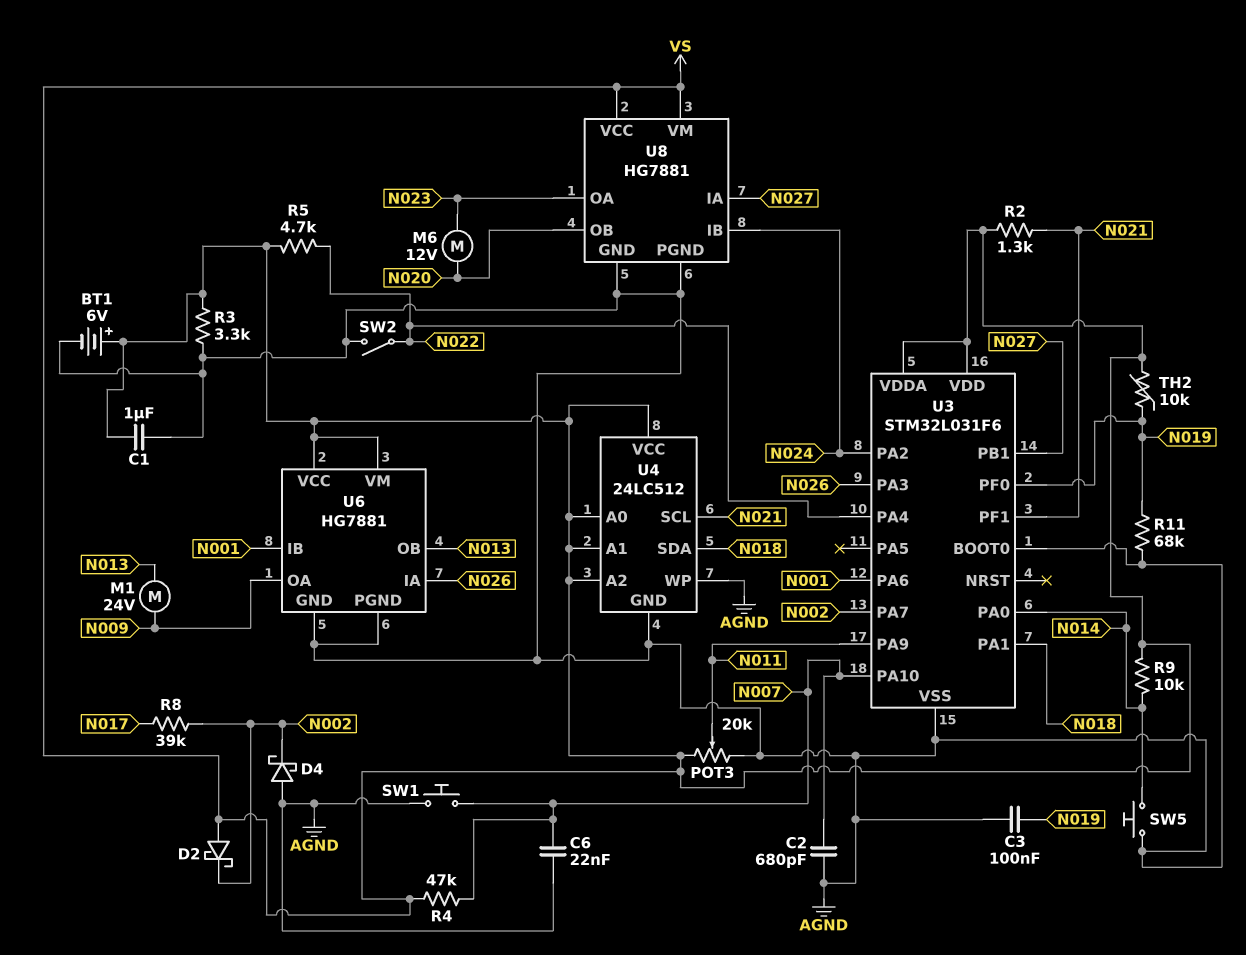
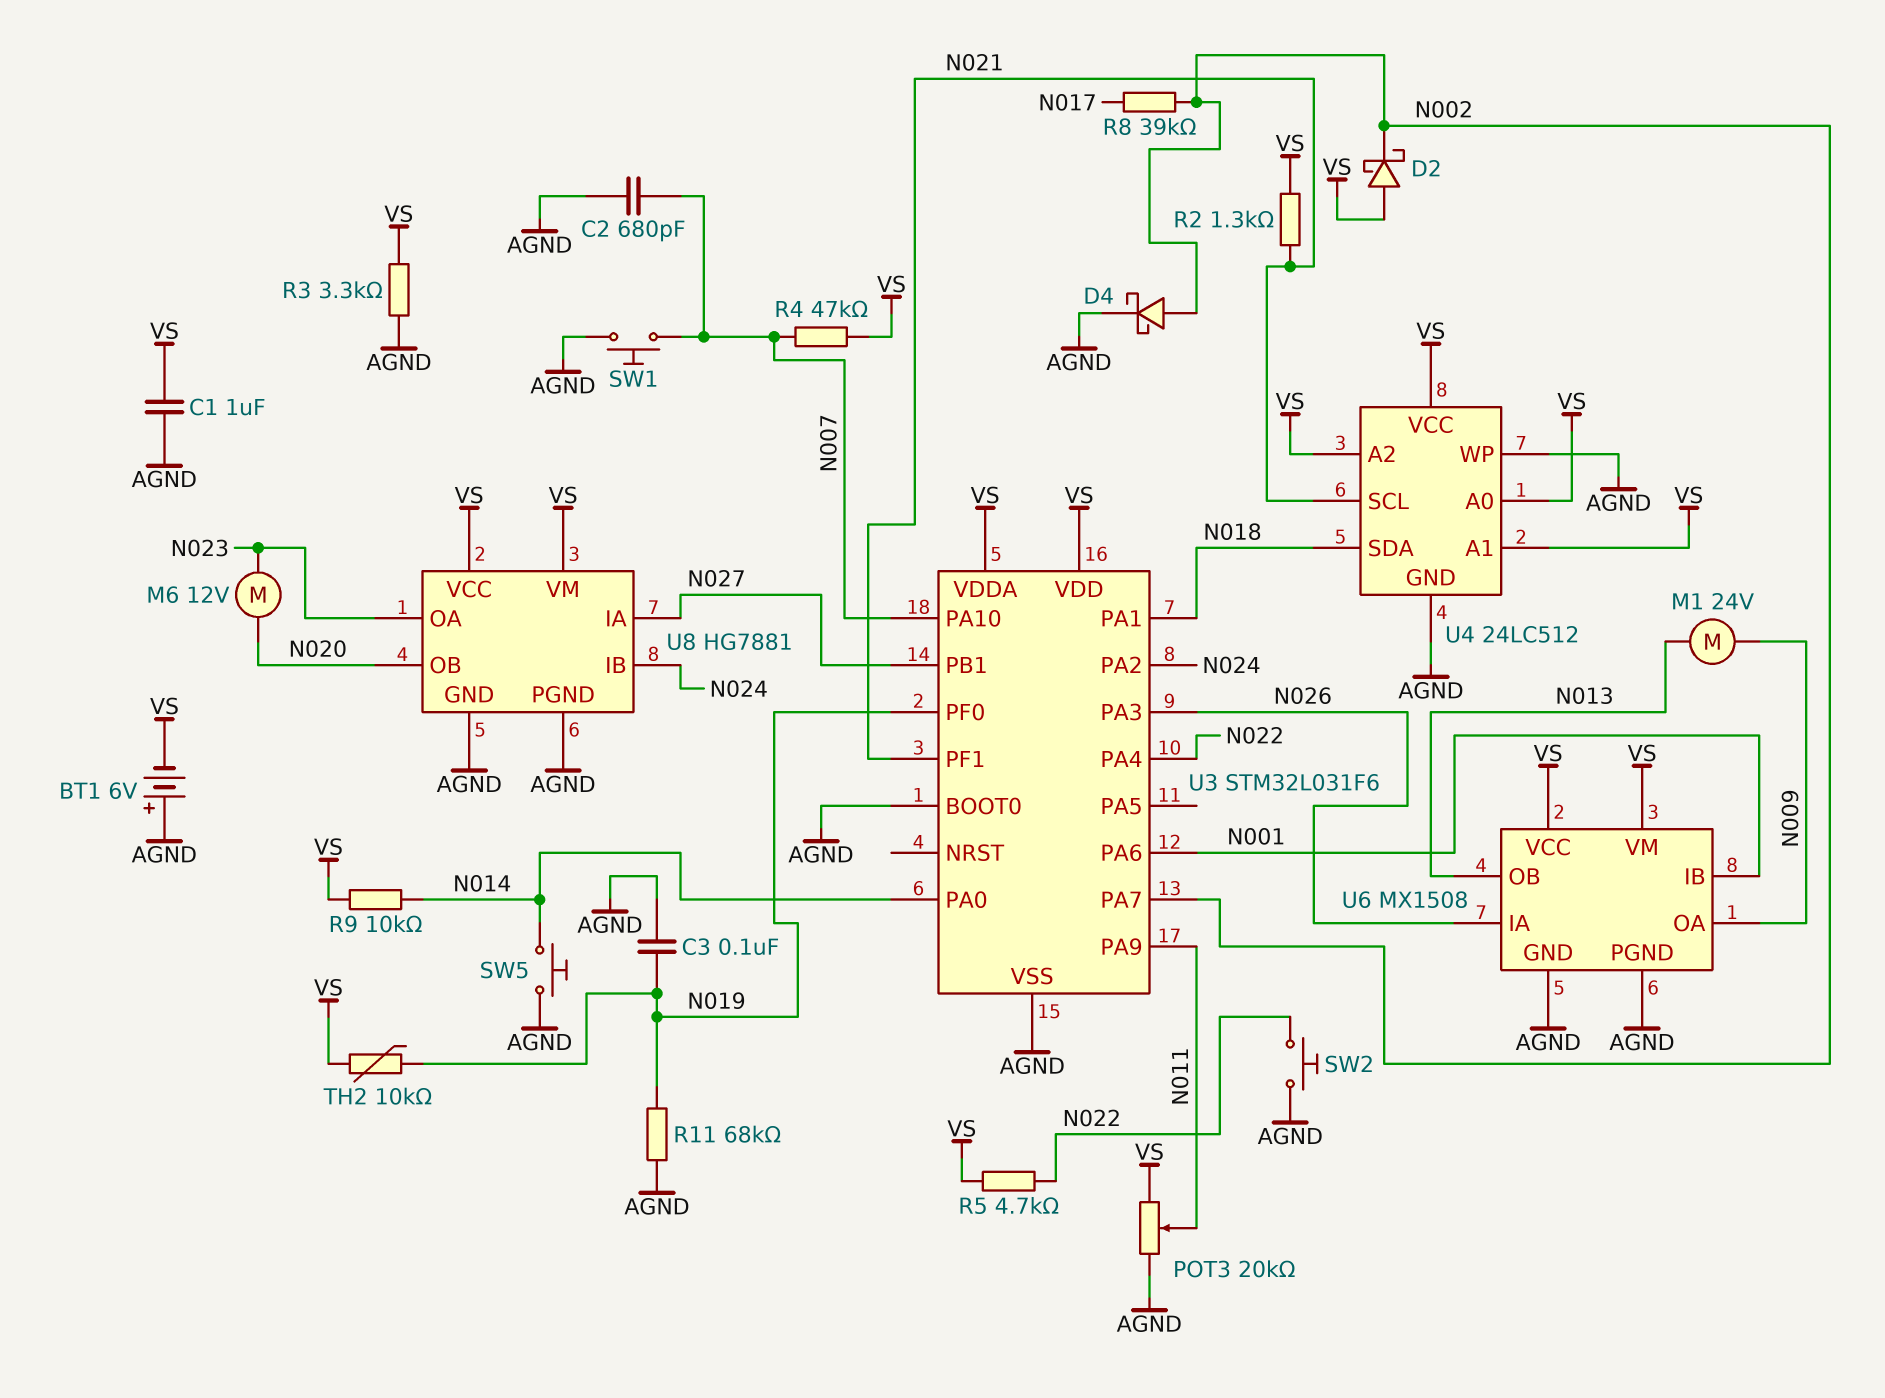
BT1: 6V (plus VS, minus AGND) -> 6V (plus AGND, minus VS)
C6: 22nF (AGND, N007) -> none
D4: schottky (A AGND, K N002) -> schottky (A N002, K AGND)
SW2: switch (AGND, N022) -> button (AGND, N022)
U6: HG7881 -> MX1508

